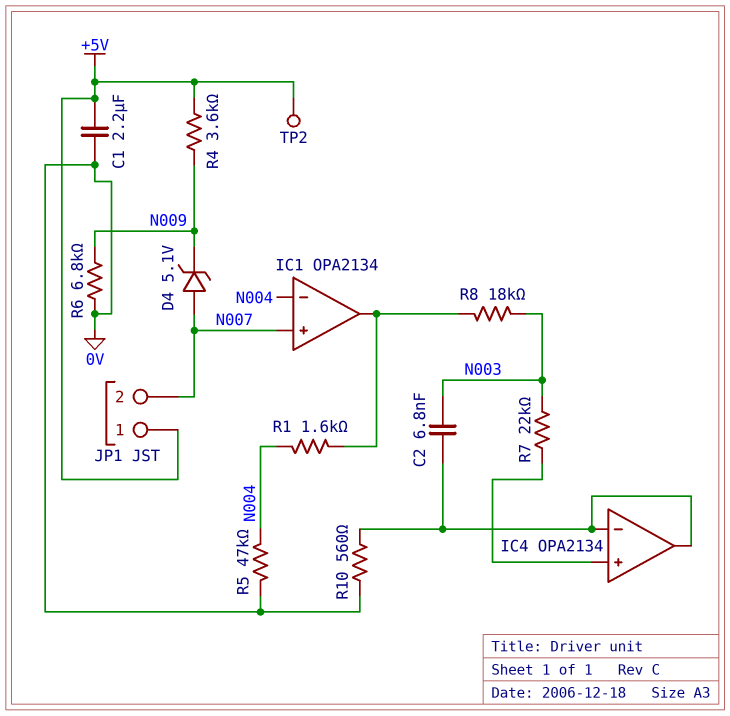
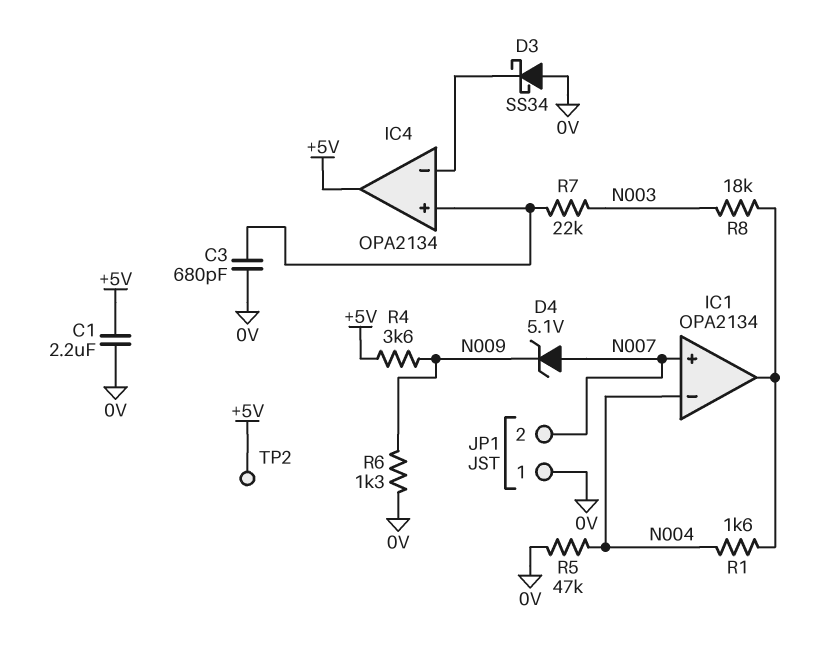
C2: 6.8nF (IC4/in-, N003) -> none
C3: none -> 680pF (0V, IC4/in+)
D3: none -> schottky SS34 (A 0V, K IC4/in-)
IC4 pin out: IC4/in- -> +5V
JP1 pin 1: +5V -> 0V
R6: 6.8k (0V, N009) -> 1.3k (0V, N009)
R10: 560 (0V, IC4/in-) -> none

